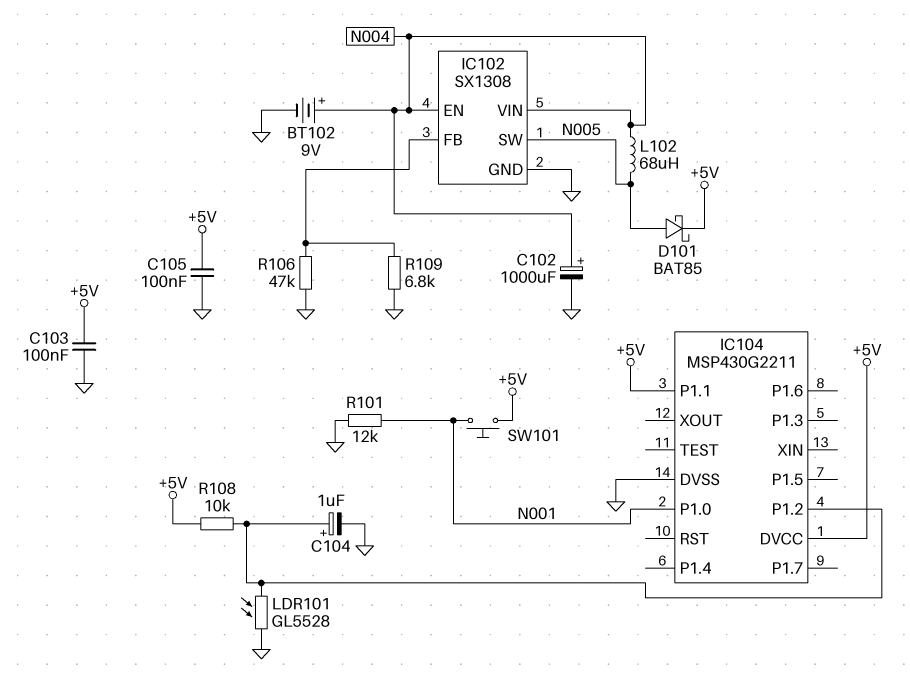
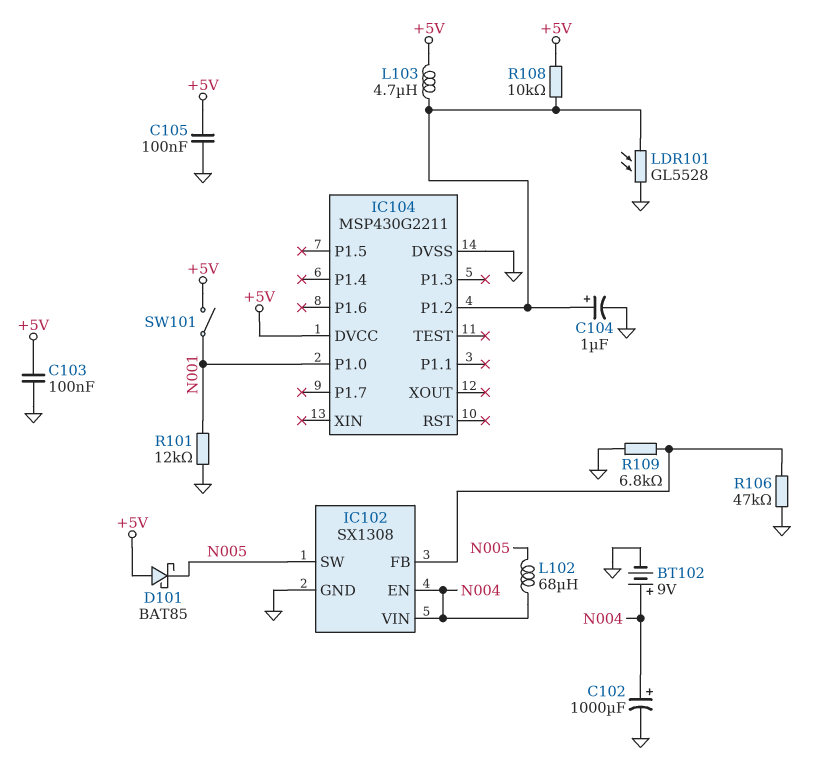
D101: schottky BAT85 (A N005, K +5V) -> schottky BAT85 (A +5V, K N005)
IC104 pin P1.1: +5V -> none
L103: none -> 4.7uH (+5V, IC104/P1.2)
SW101: button (+5V, N001) -> switch (+5V, N001)

